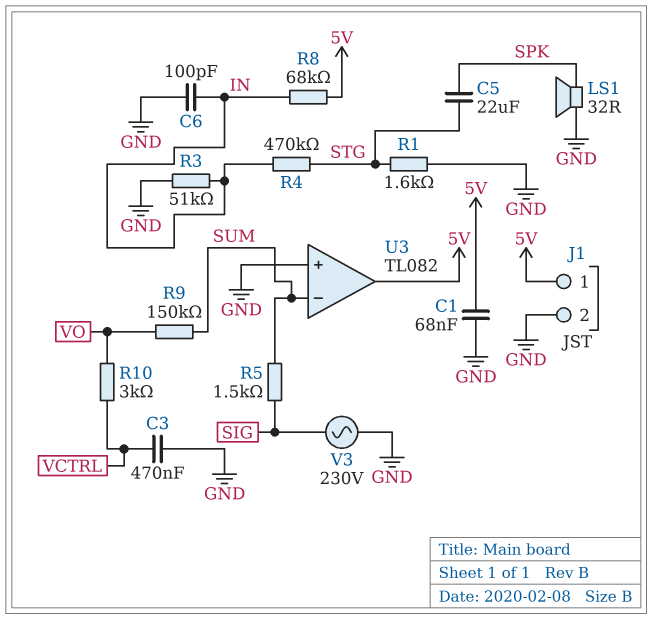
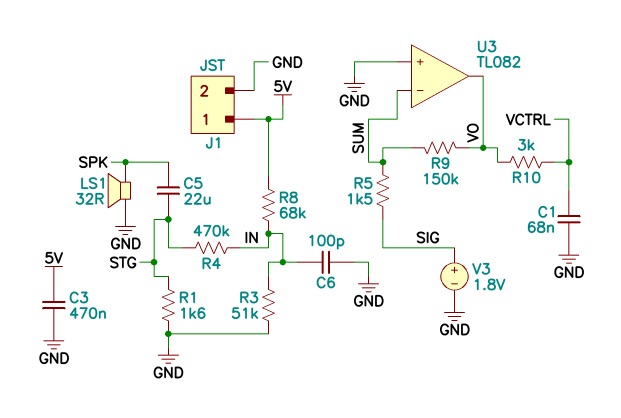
C1: 68nF (5V, GND) -> 68nF (GND, VCTRL)
C3: 470nF (GND, VCTRL) -> 470nF (5V, GND)
U3 pin out: 5V -> VO
V3: AC 230V (GND, SIG) -> 1.8V (plus SIG, minus GND)

